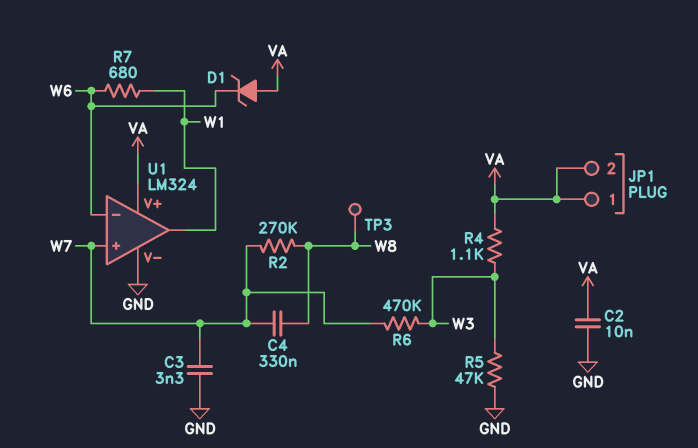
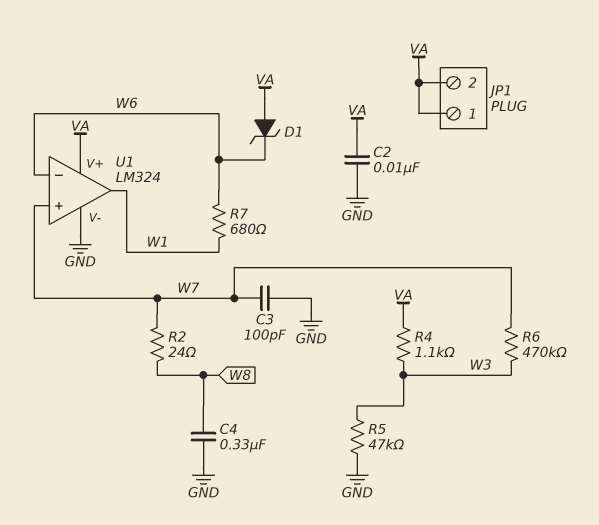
C3: 3.3nF (GND, W7) -> 100pF (GND, W7)
C4: 330nF (W7, W8) -> 330nF (GND, W8)
R2: 270k (W7, W8) -> 24 (W7, W8)
TP3: test point (W8) -> none

